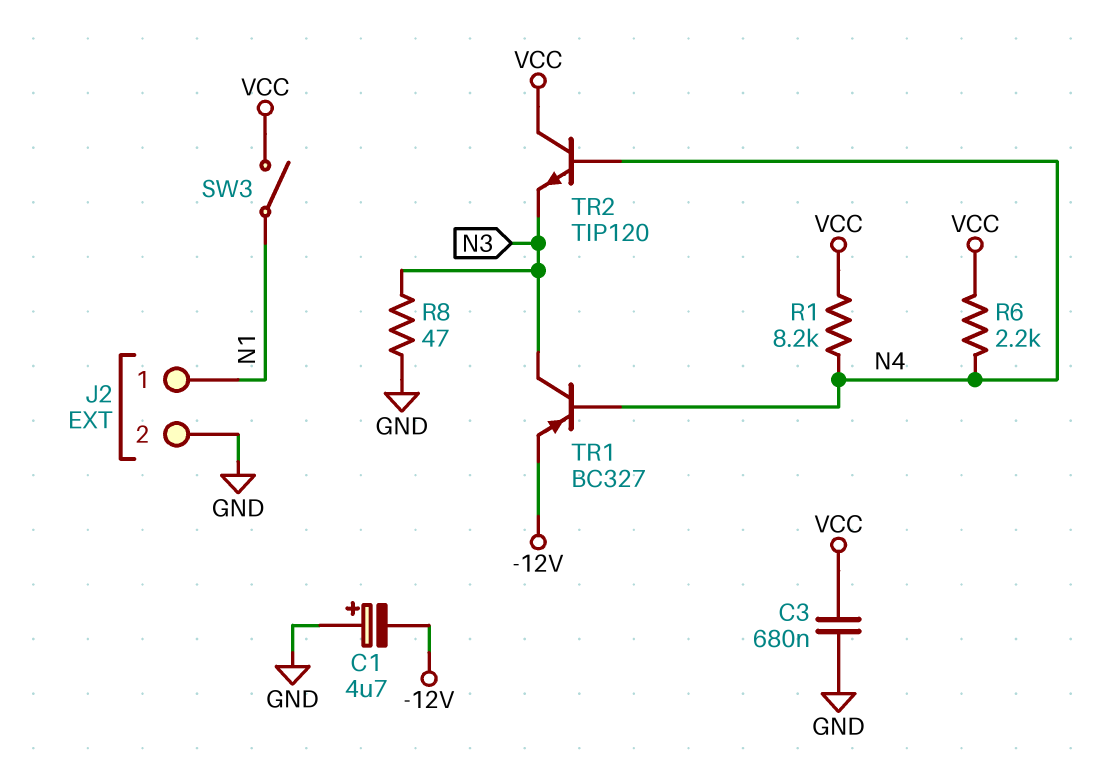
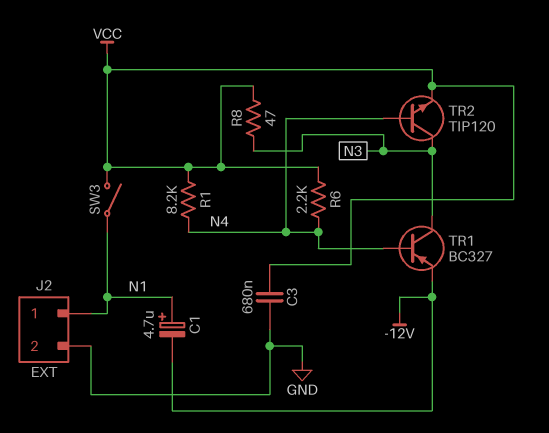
C1: 4.7uF (plus GND, minus -12V) -> 4.7uF (plus N1, minus -12V)
R8: 47 (GND, N3) -> 47 (N3, VCC)
TR2: NPN TIP120 (B N4, C VCC, E N3) -> NPN TIP120 (B N4, C N3, E VCC)

